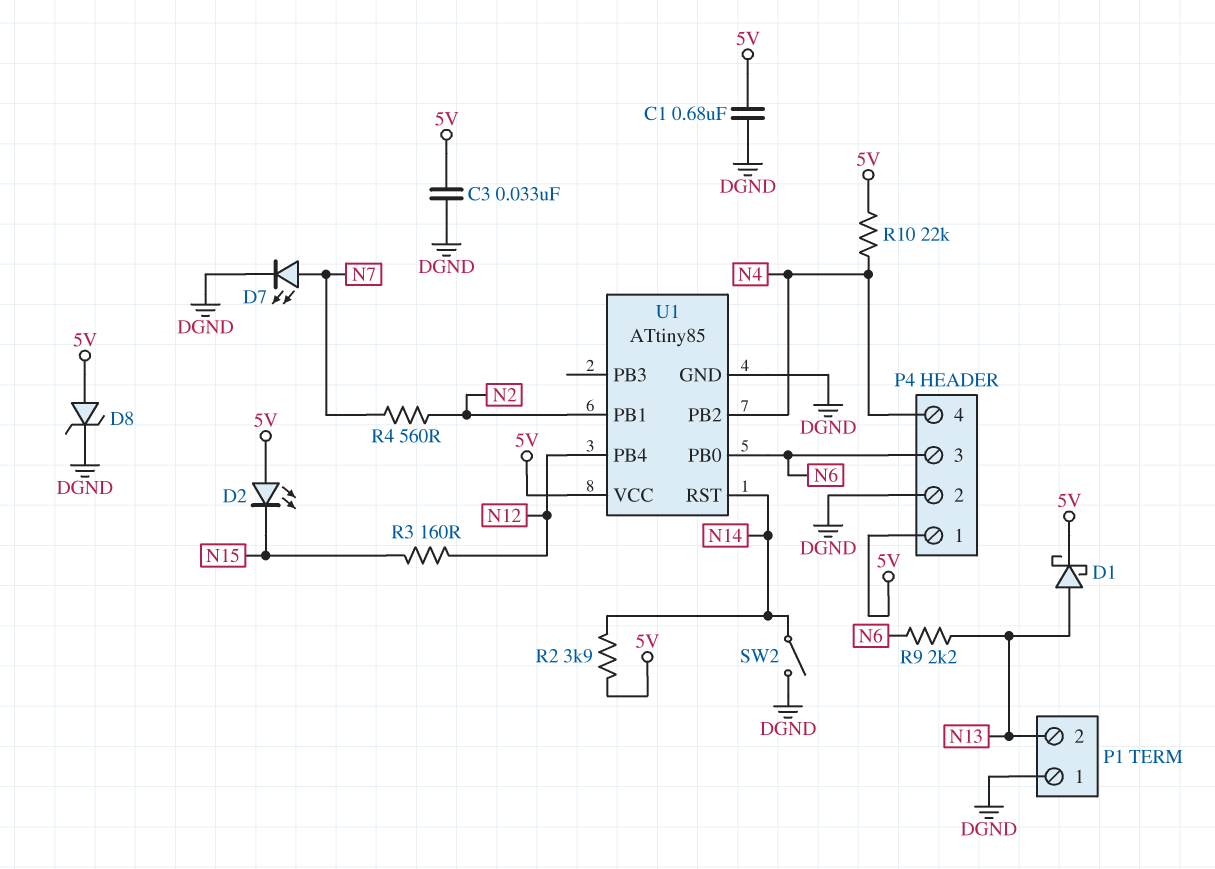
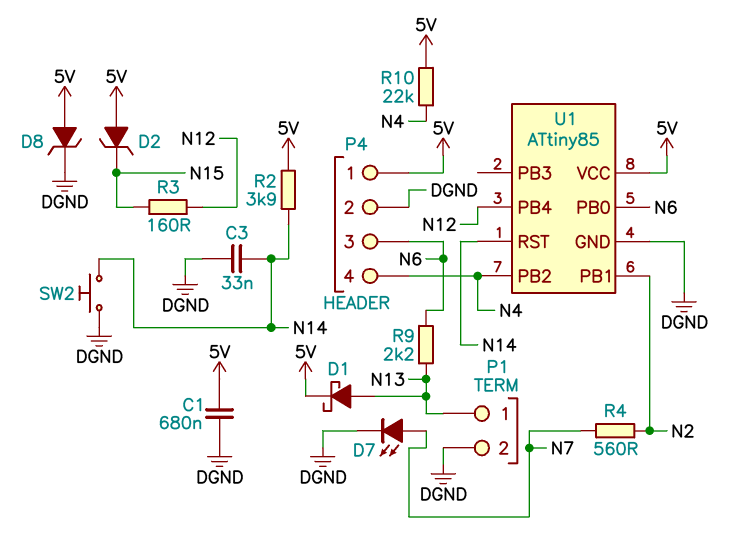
C3: 33nF (5V, DGND) -> 33nF (DGND, N14)
D2: LED (A 5V, K N15) -> zener (A 5V, K N15)
P1 pin 1: DGND -> N13
P1 pin 2: N13 -> DGND
SW2: switch (DGND, N14) -> button (DGND, N14)

